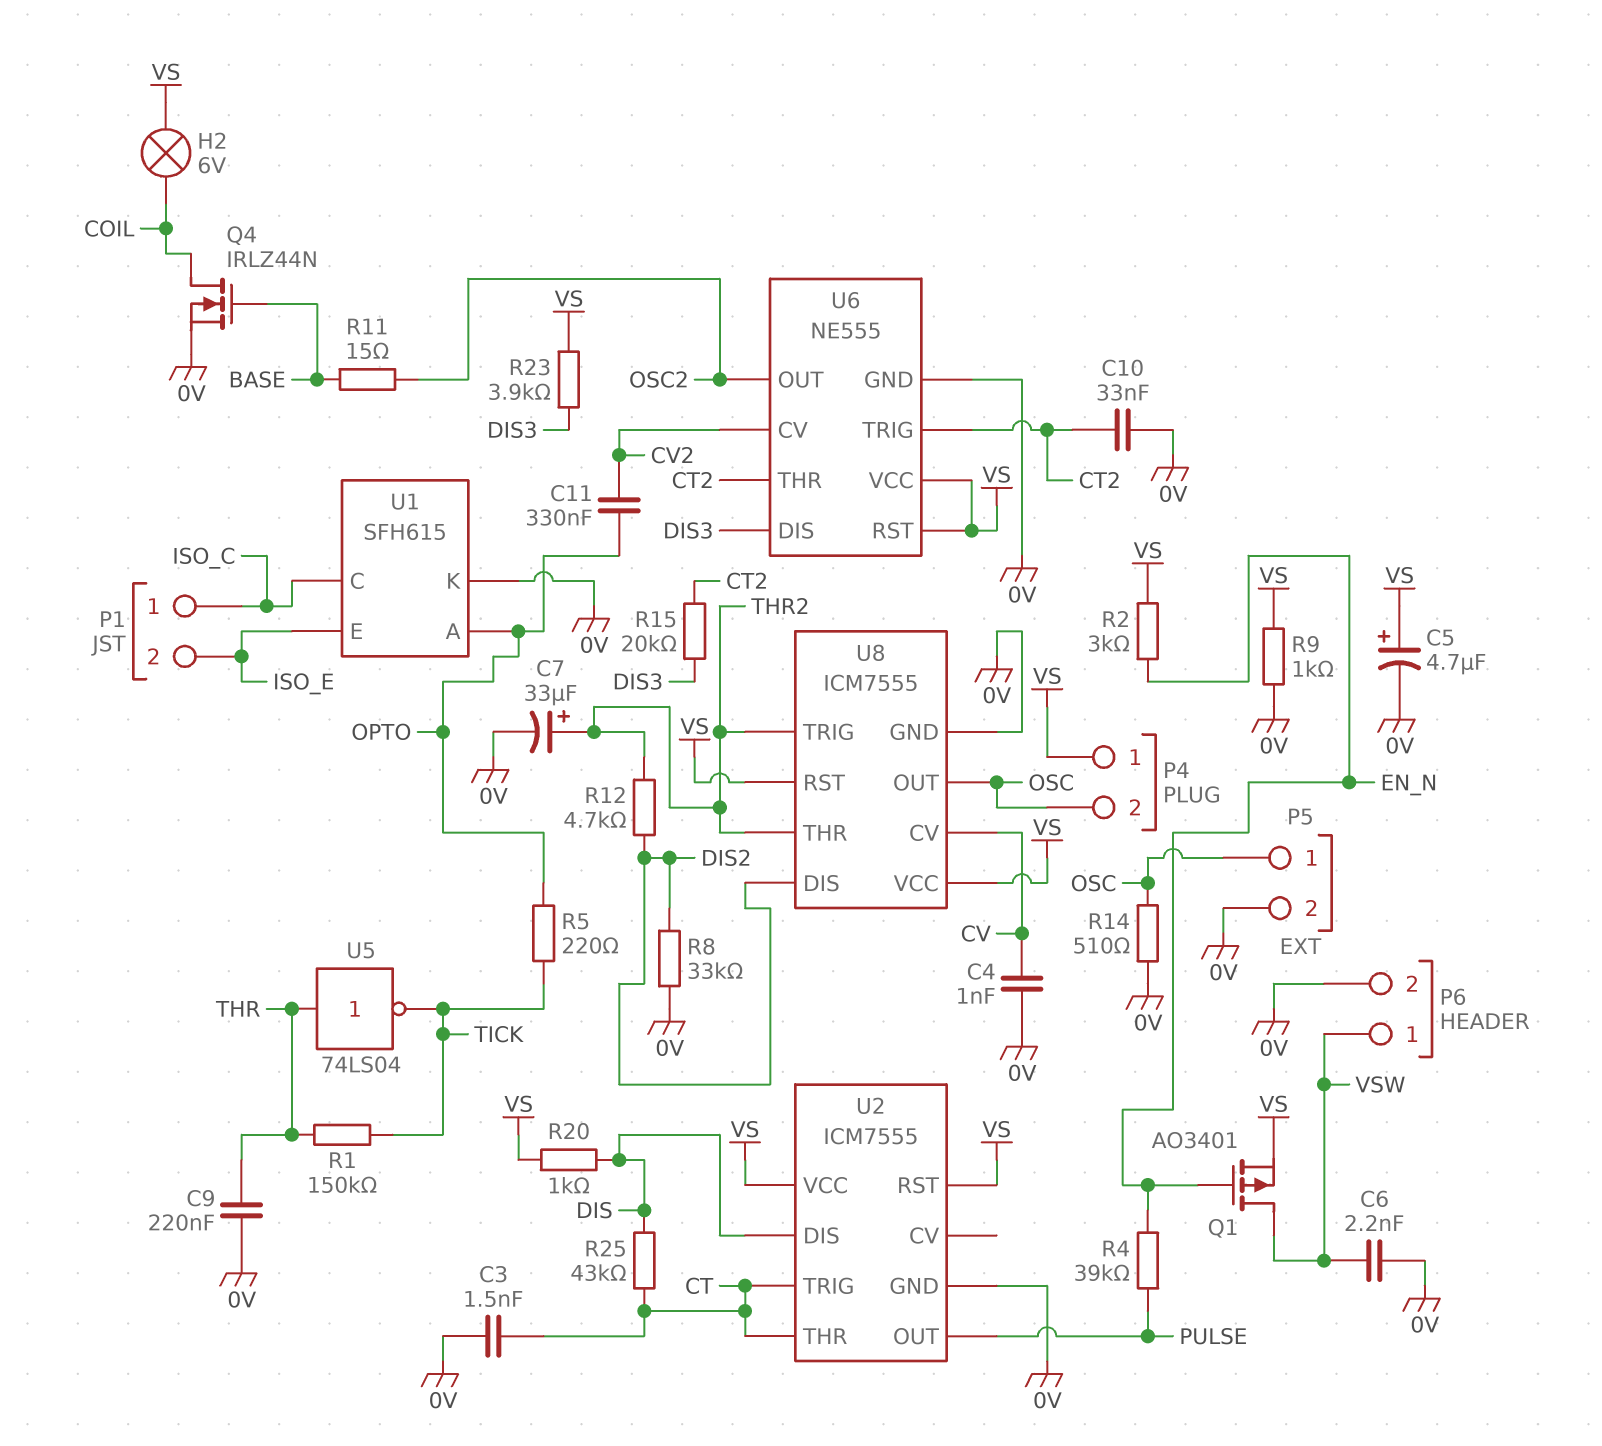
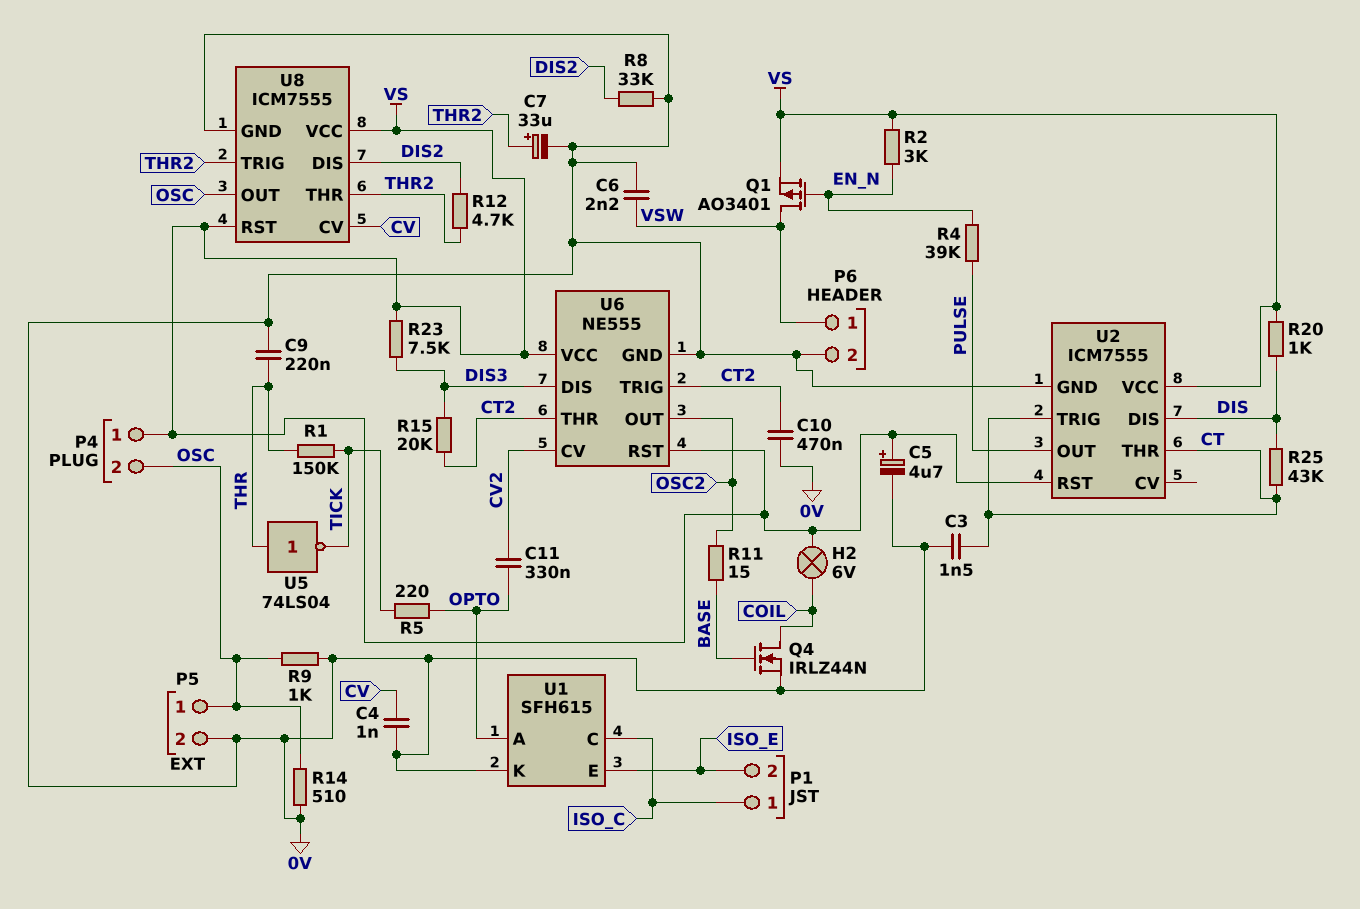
C10: 33nF (0V, CT2) -> 470nF (0V, CT2)
R9: 1k (0V, VS) -> 1k (0V, OSC)
R23: 3.9k (DIS3, VS) -> 7.5k (DIS3, VS)

